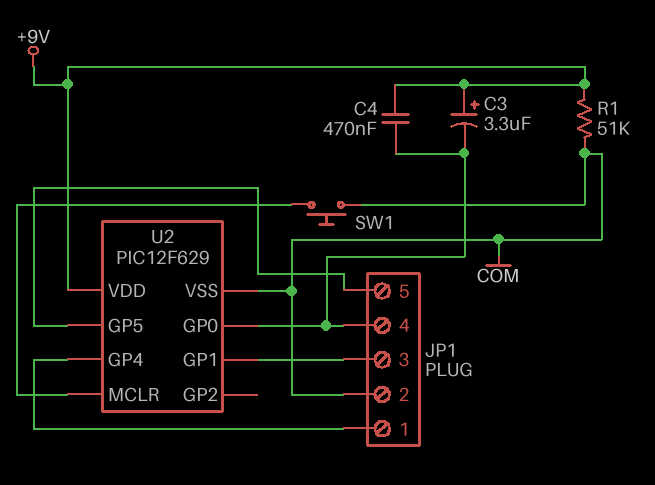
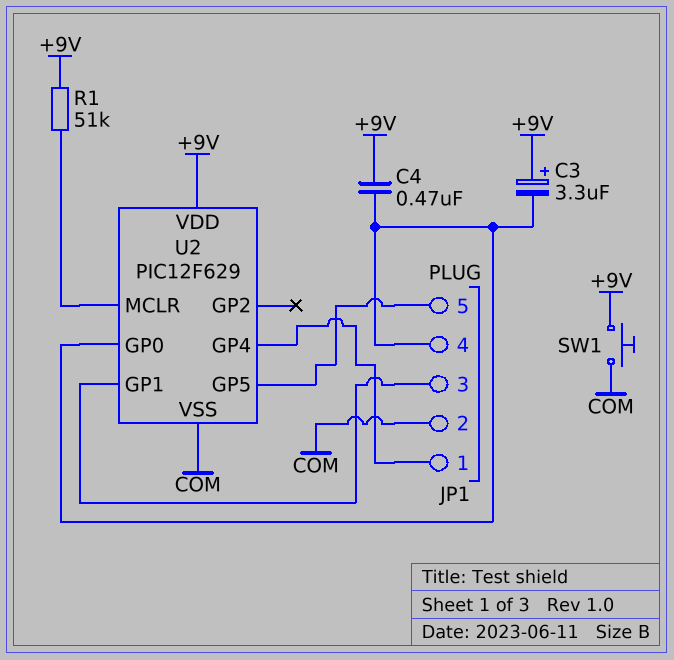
R1: 51k (+9V, COM) -> 51k (+9V, U2/MCLR)
SW1: button (COM, U2/MCLR) -> button (+9V, COM)

